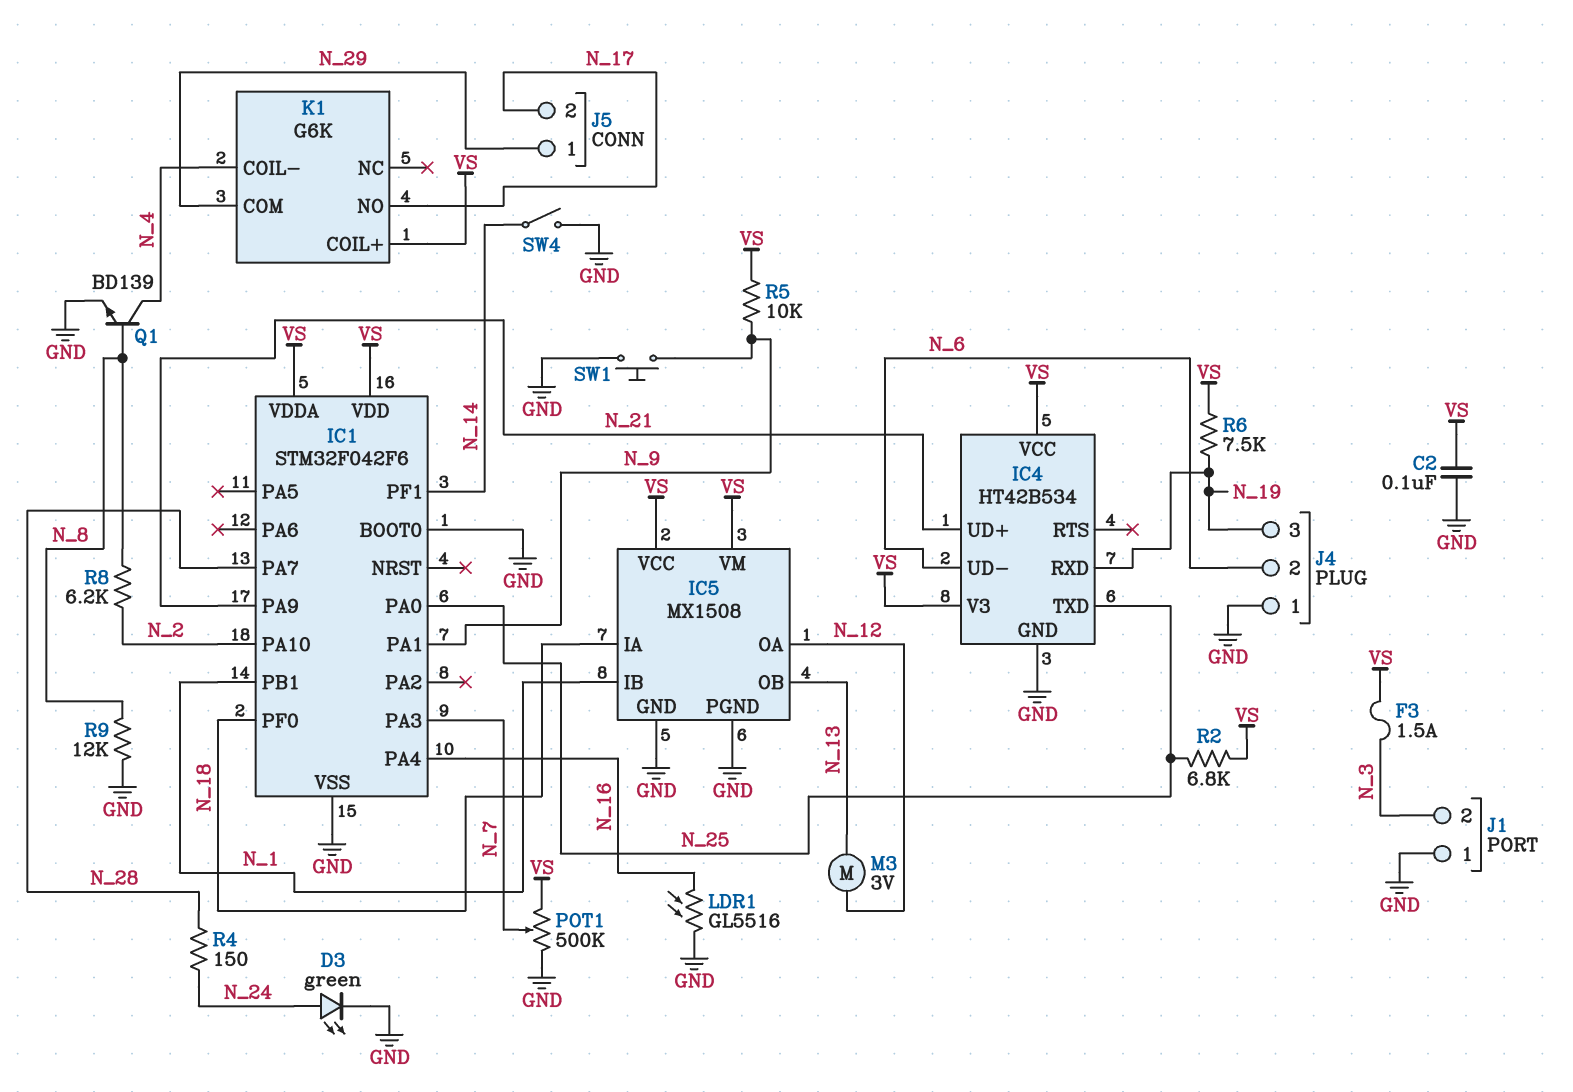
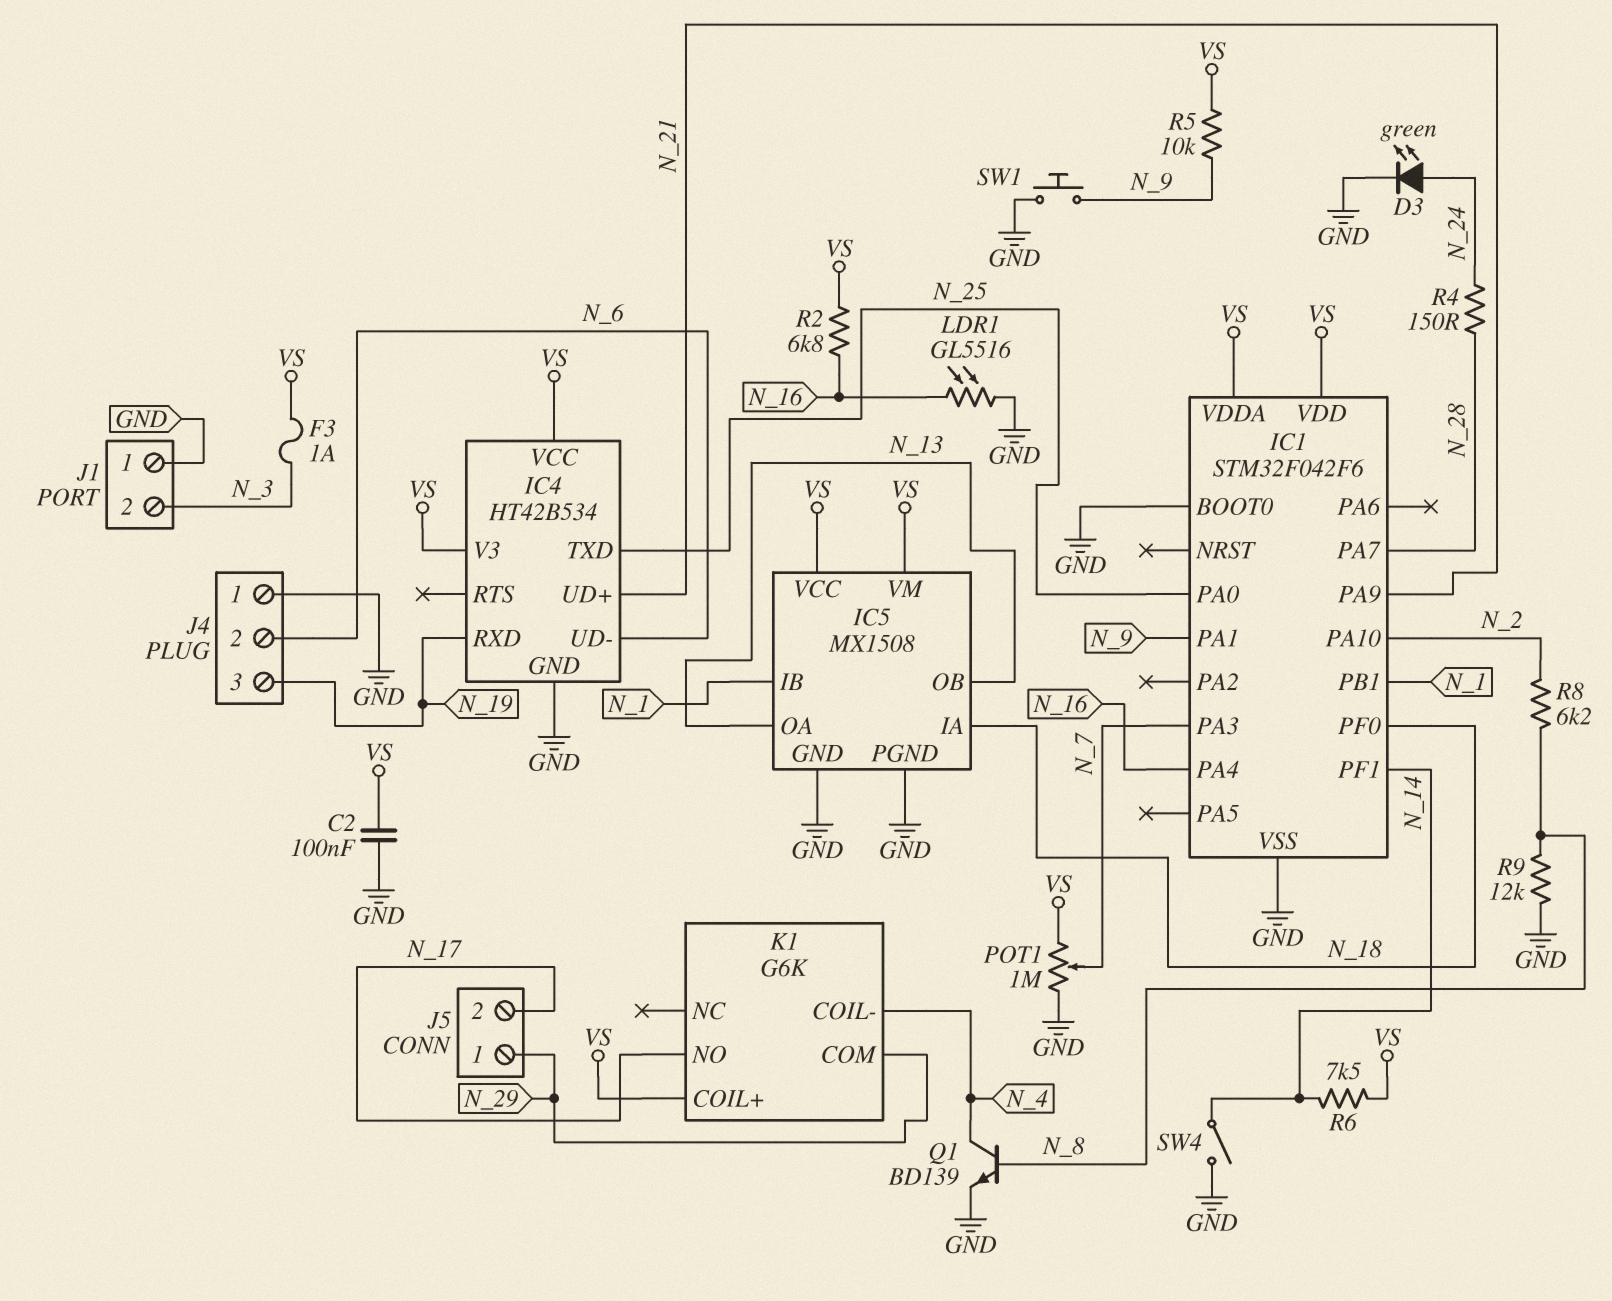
F3: 1.5A (N_3, VS) -> 1A (N_3, VS)
IC5 pin OA: N_12 -> N_13
M3: motor 3V (N_12, N_13) -> none
POT1: 500k (GND, VS, wiper N_7) -> 1M (GND, VS, wiper N_7)
R2: 6.8k (N_25, VS) -> 6.8k (N_16, VS)
R6: 7.5k (N_19, VS) -> 7.5k (N_14, VS)

